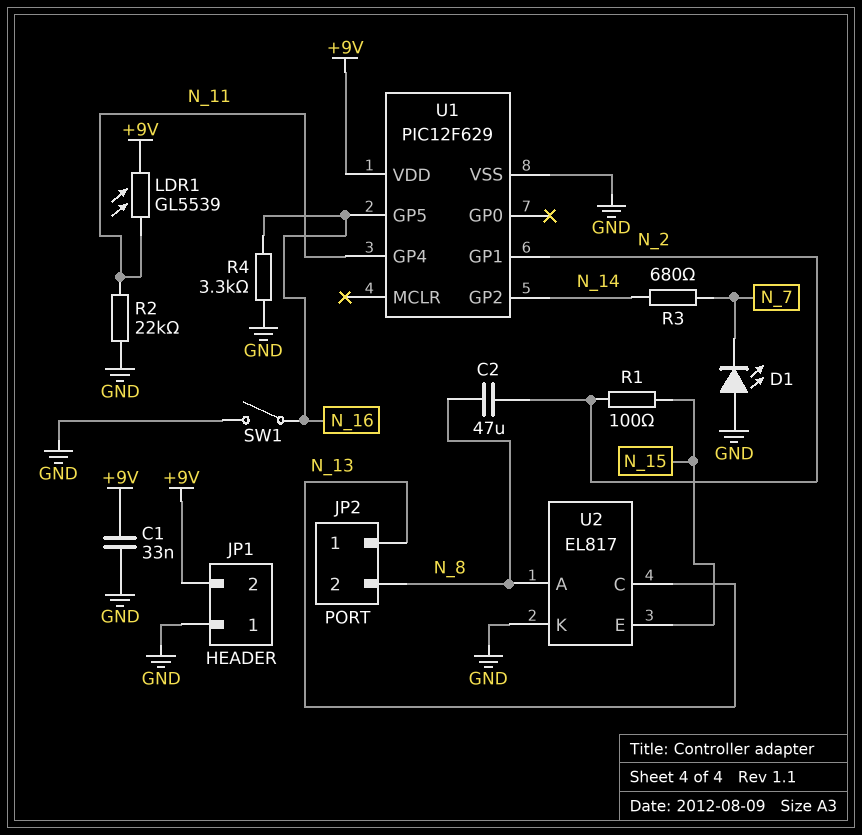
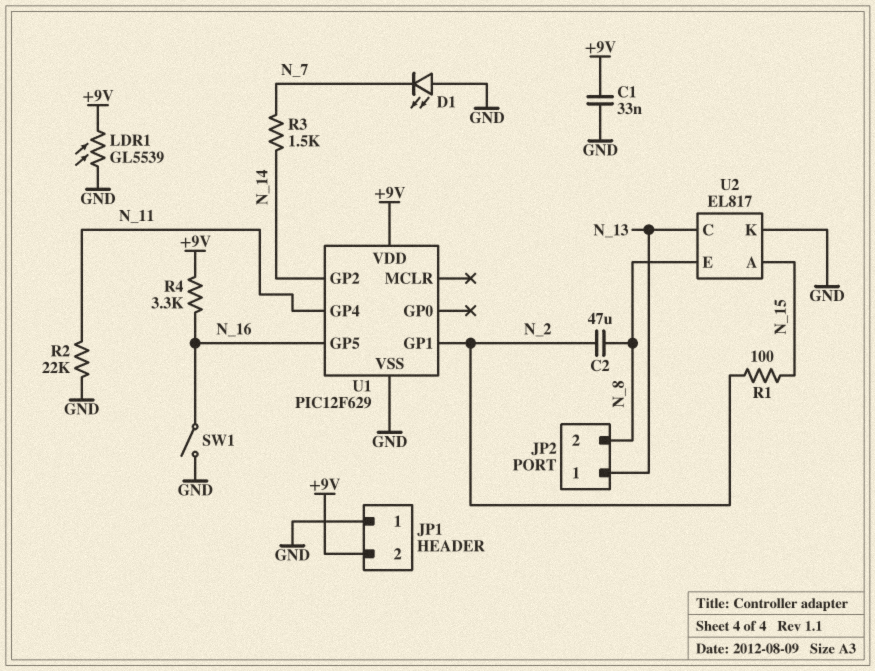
LDR1: GL5539 (+9V, N_11) -> GL5539 (+9V, GND)
R3: 680 (N_7, N_14) -> 1.5k (N_7, N_14)
R4: 3.3k (GND, N_16) -> 3.3k (+9V, N_16)
U2 pin A: N_8 -> N_15
U2 pin E: N_15 -> N_8

